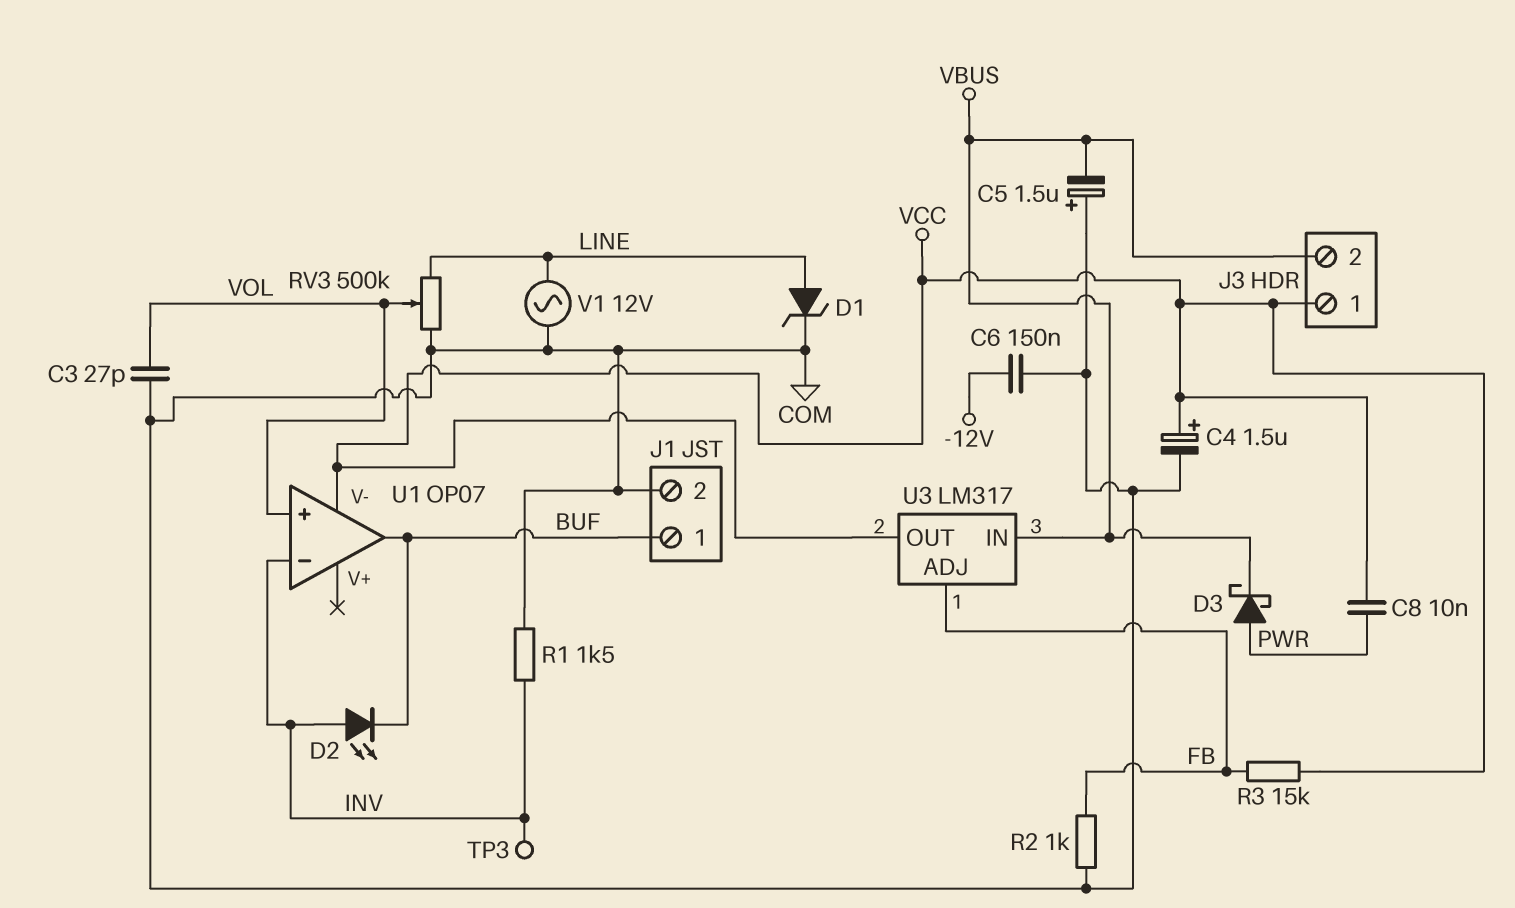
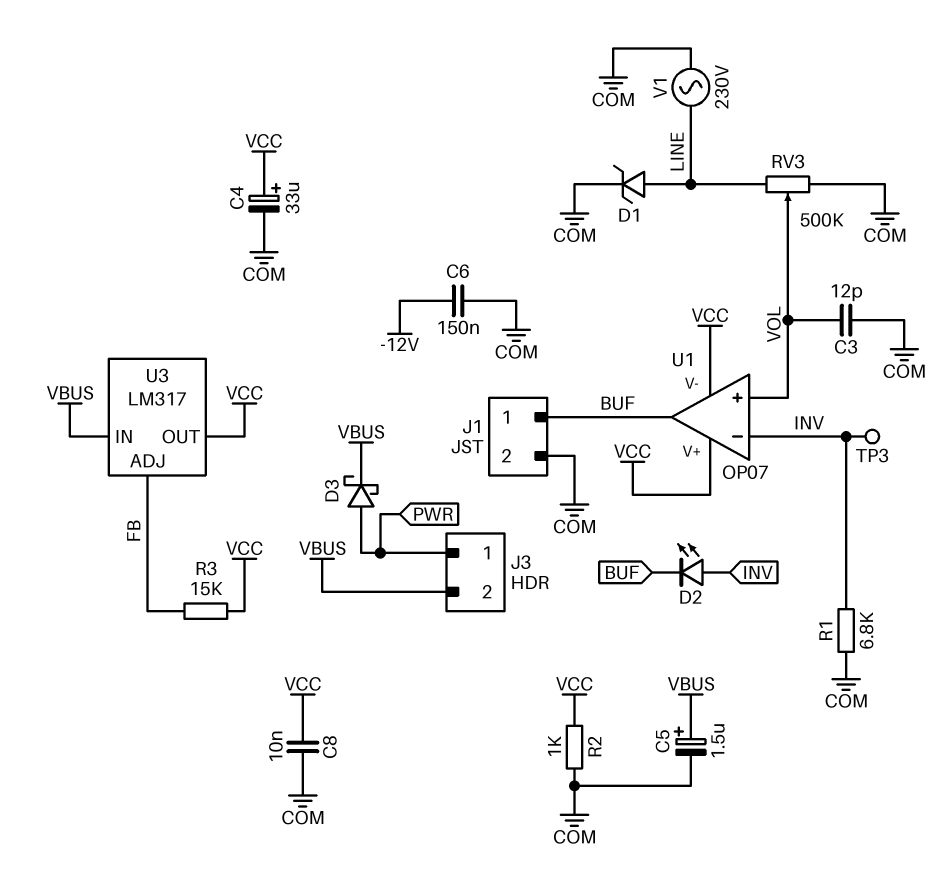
C3: 27pF (COM, VOL) -> 12pF (COM, VOL)
C4: 1.5uF (plus VCC, minus COM) -> 33uF (plus VCC, minus COM)
C5: 1.5uF (plus COM, minus VBUS) -> 1.5uF (plus VBUS, minus COM)
C8: 10nF (PWR, VCC) -> 10nF (COM, VCC)
J3 pin 1: VCC -> PWR
R1: 1.5k (COM, INV) -> 6.8k (COM, INV)
R2: 1k (COM, FB) -> 1k (COM, VCC)
U1 pin V+: none -> VCC
V1: AC 12V (COM, LINE) -> AC 230V (COM, LINE)

